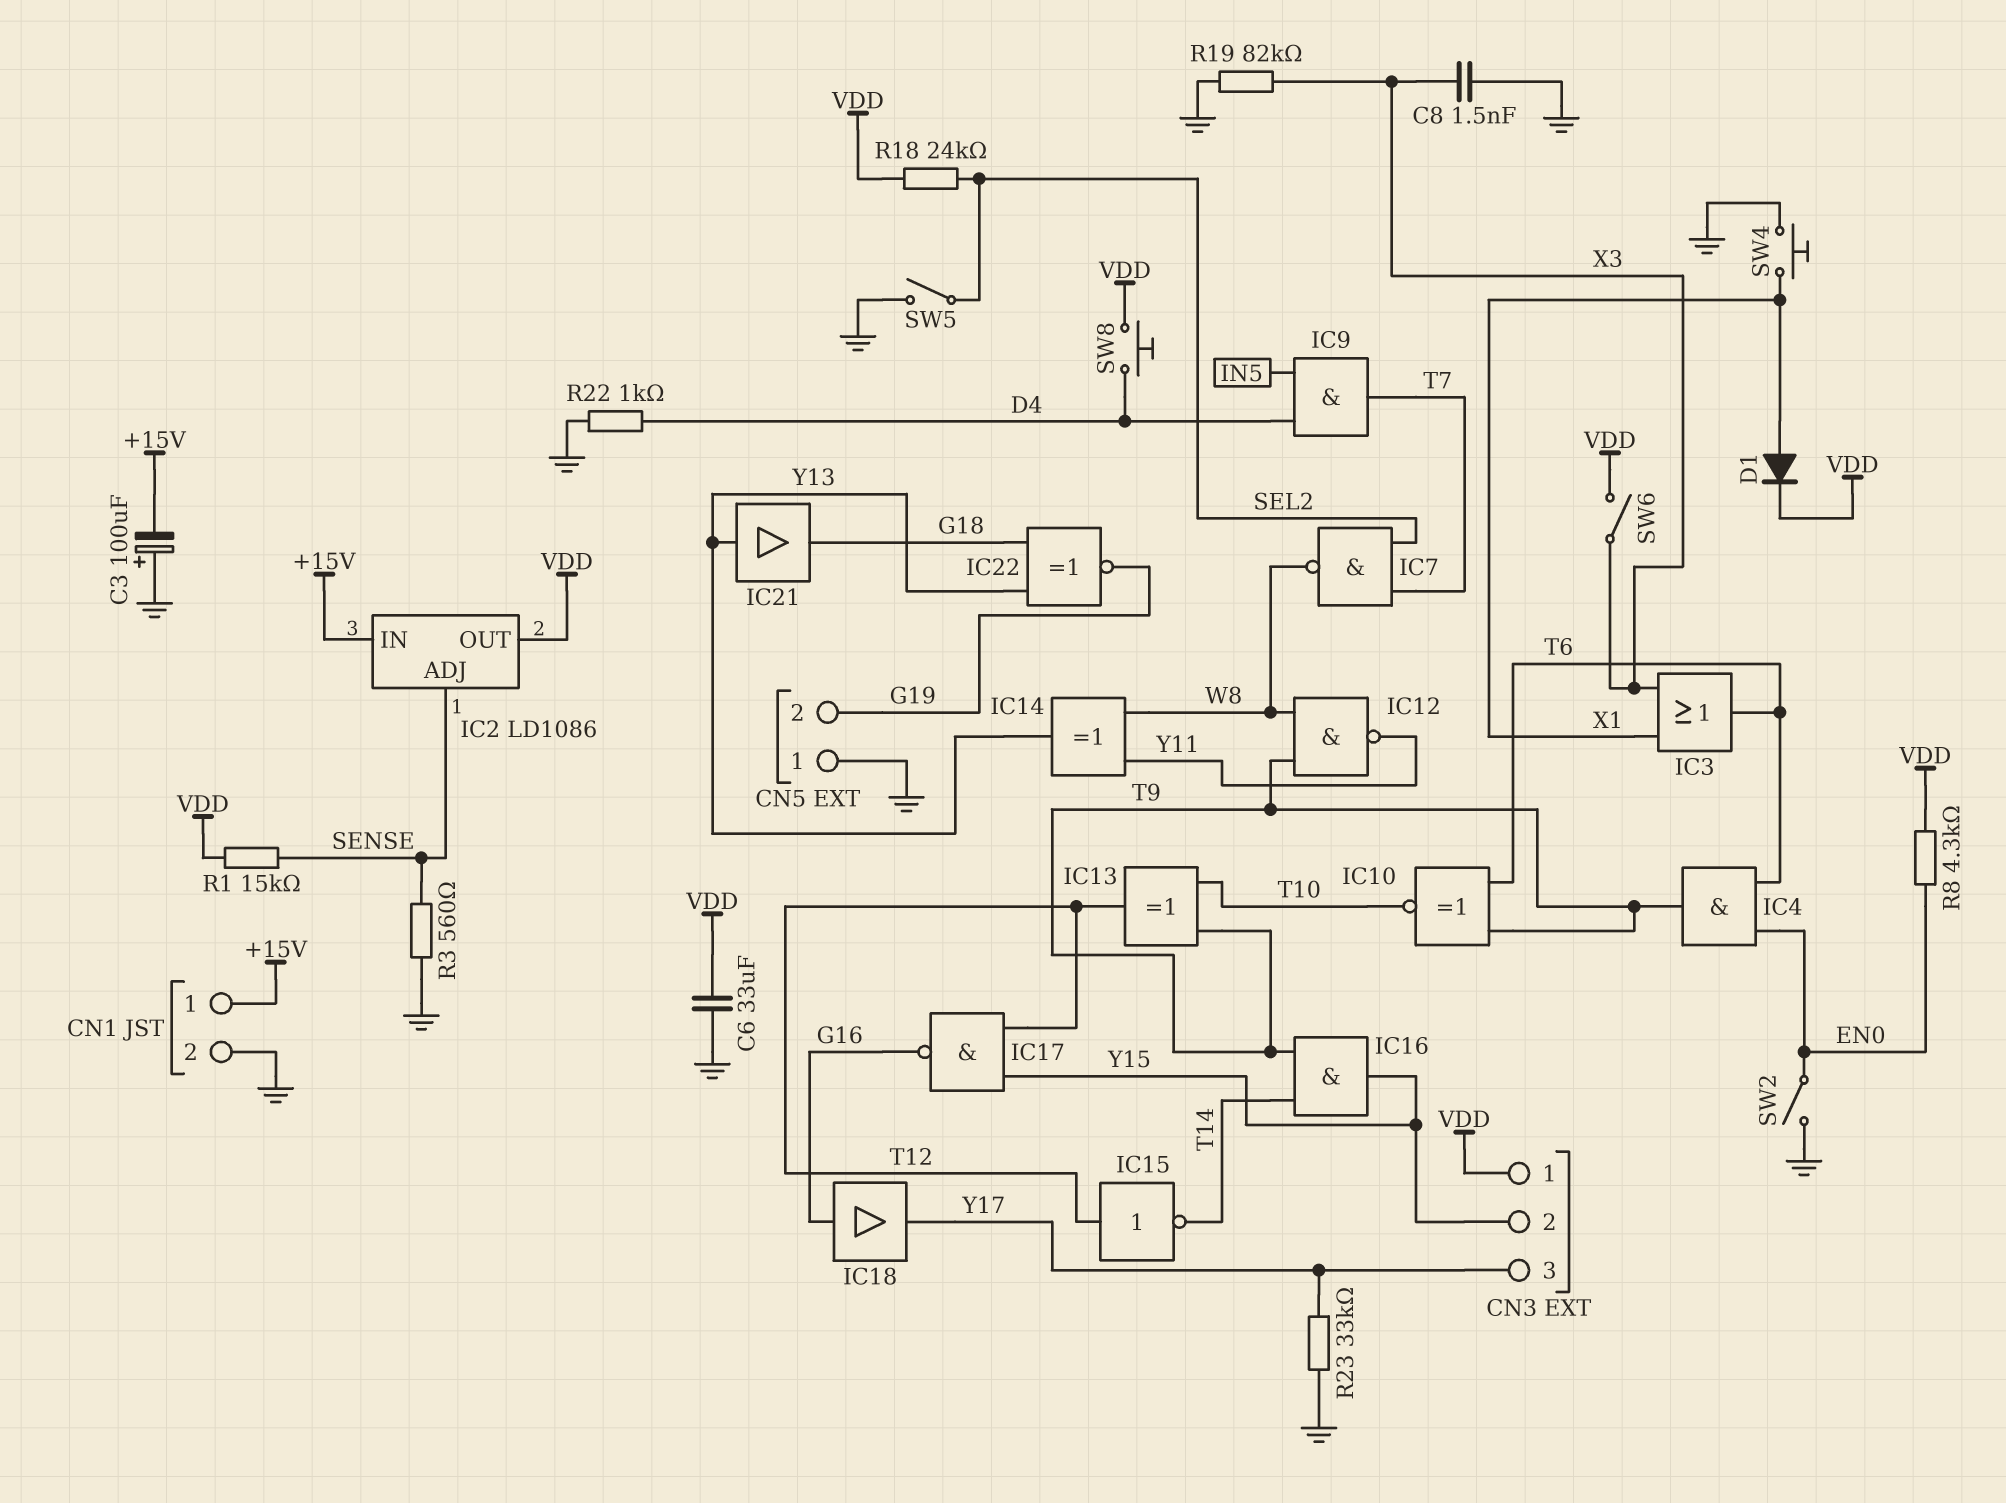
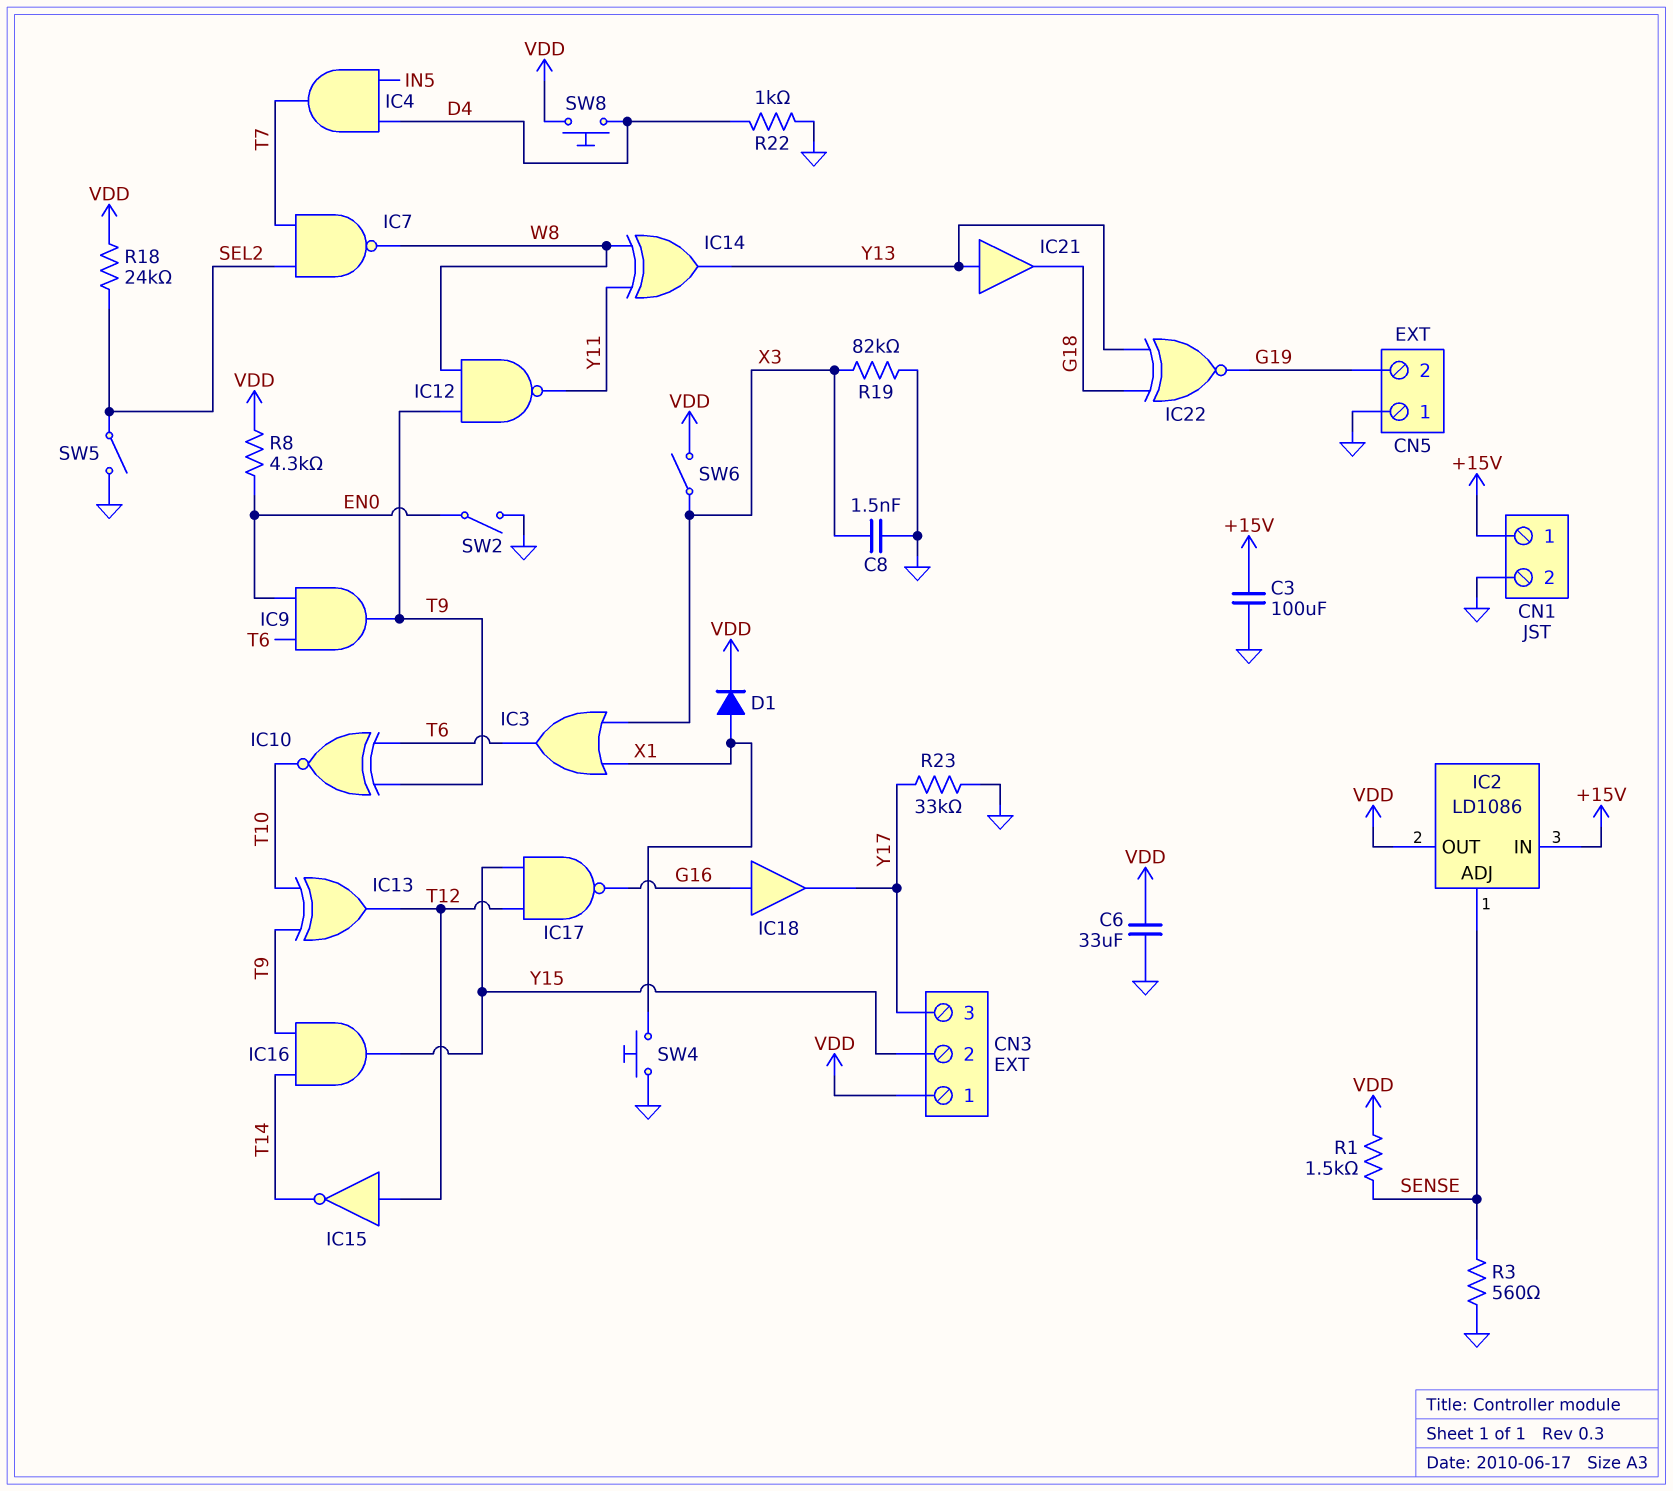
C3: 100uF (plus GND, minus +15V) -> 100uF (+15V, GND)
IC4: AND (in EN0, in T6, out T9) -> AND (in D4, in IN5, out T7)
IC9: AND (in D4, in IN5, out T7) -> AND (in EN0, in T6, out T9)
R1: 15k (SENSE, VDD) -> 1.5k (SENSE, VDD)

